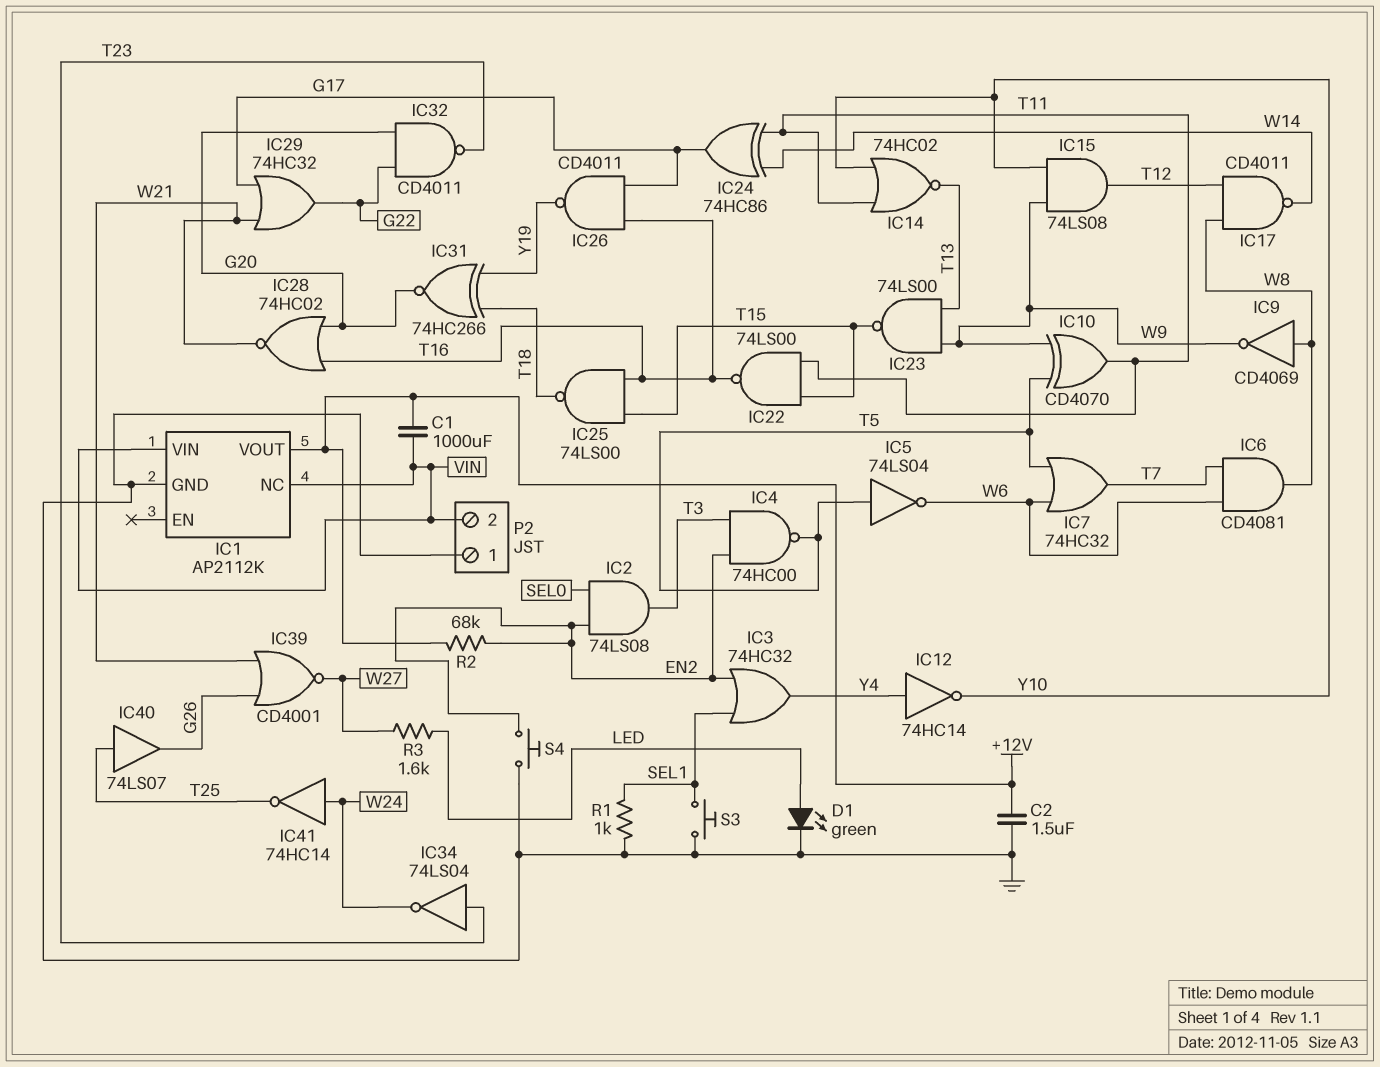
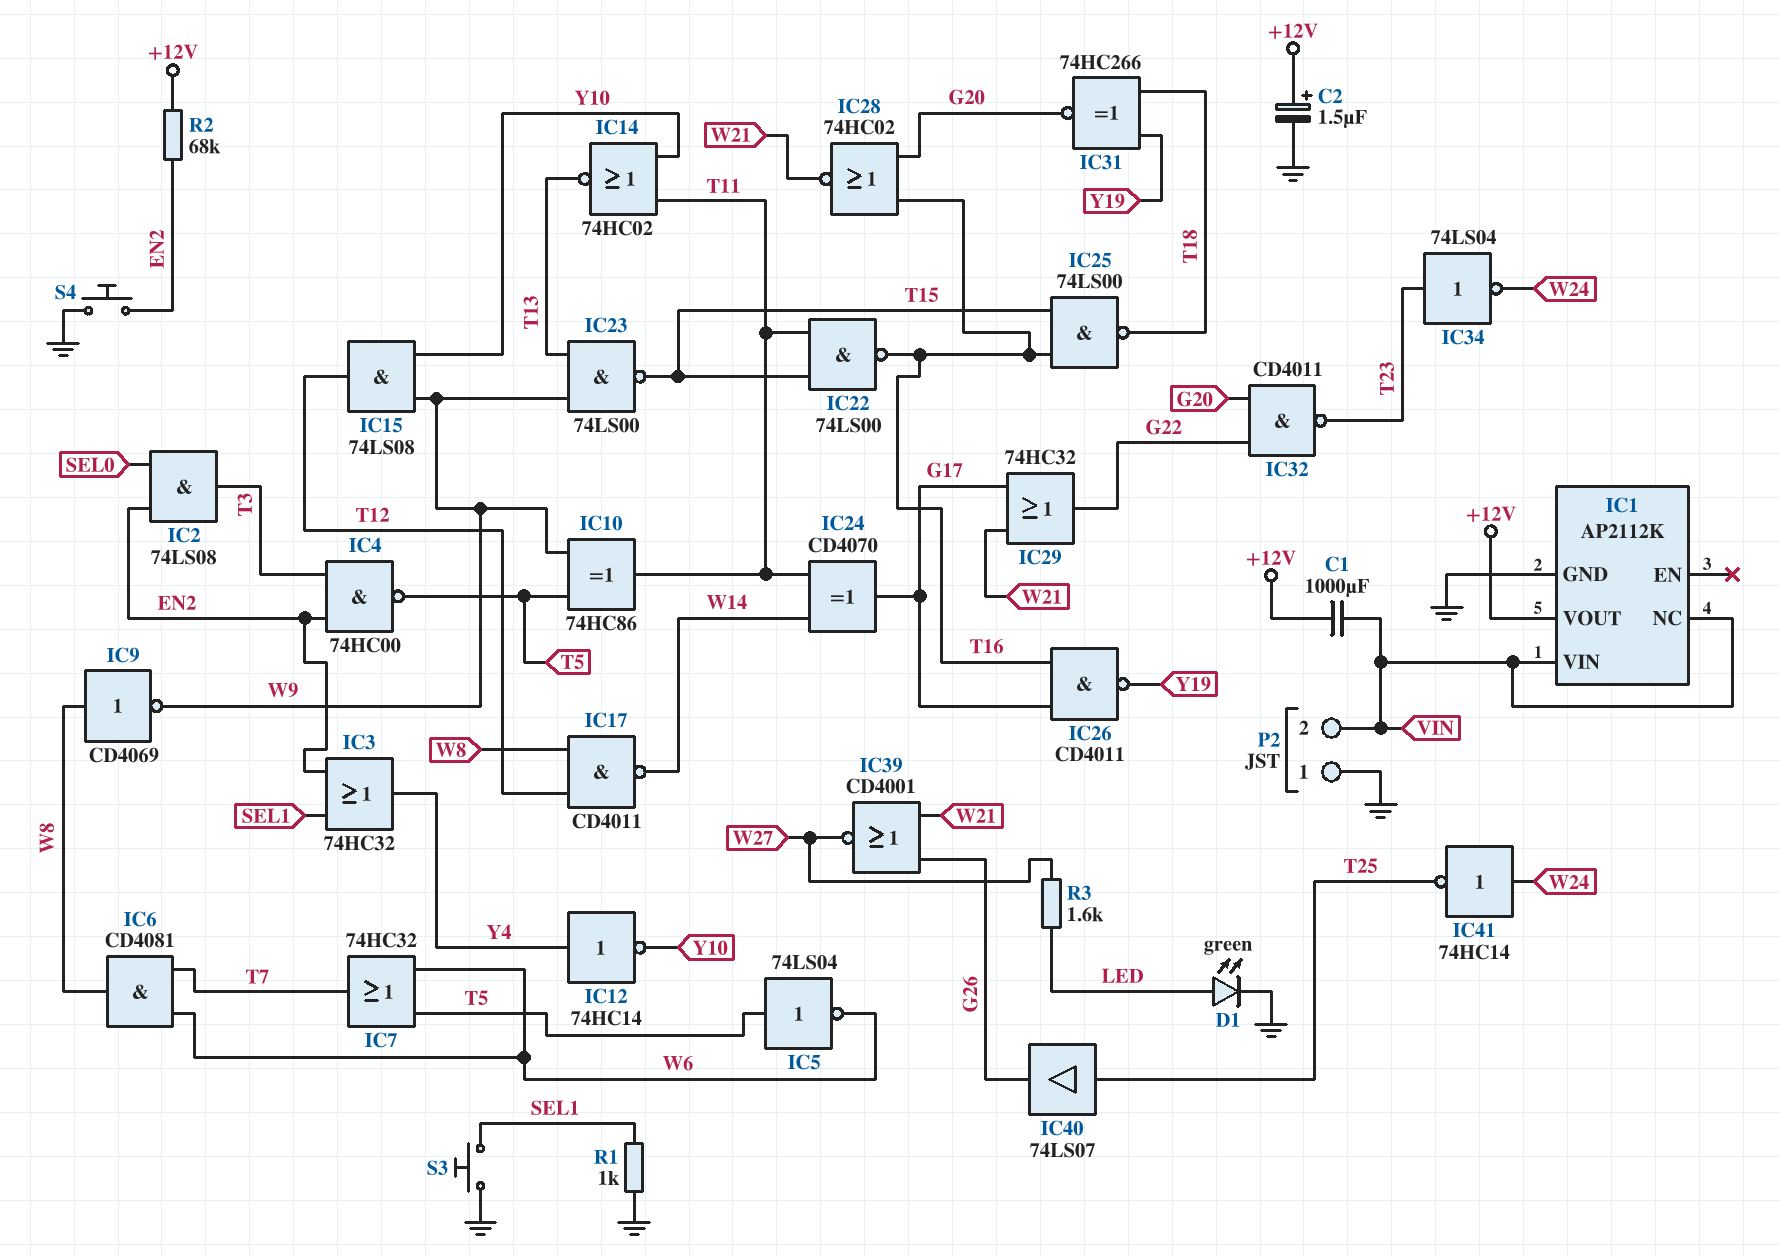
C2: 1.5uF (+12V, GND) -> 1.5uF (plus +12V, minus GND)
IC10: XOR CD4070 (in T5, in W9, out T11) -> XOR 74HC86 (in T5, in W9, out T11)
IC24: XOR 74HC86 (in T11, in W14, out G17) -> XOR CD4070 (in T11, in W14, out G17)

